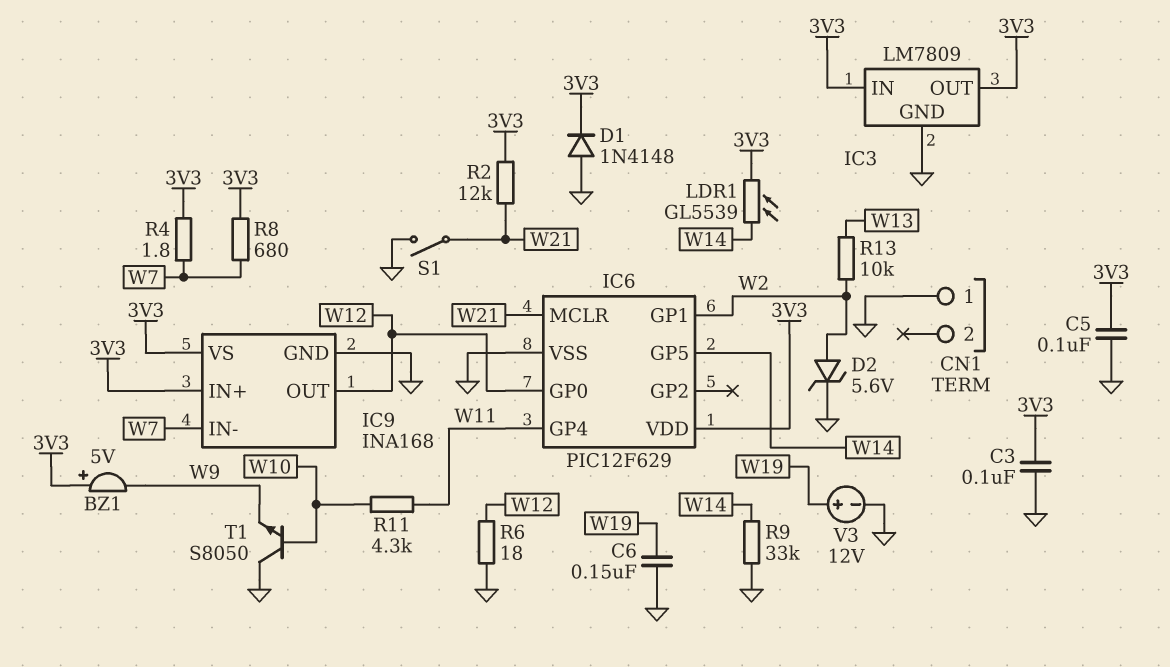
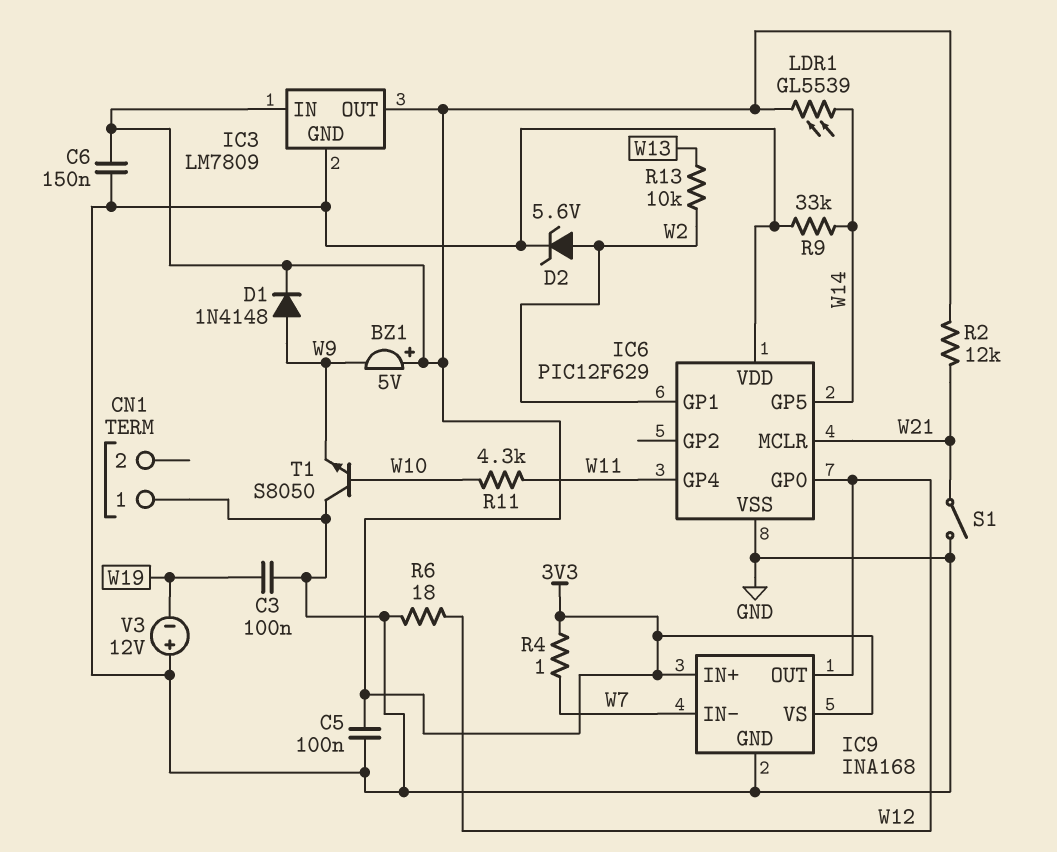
C3: 100nF (3V3, GND) -> 100nF (GND, W19)
C6: 150nF (GND, W19) -> 150nF (3V3, GND)
D1: diode 1N4148 (A GND, K 3V3) -> diode 1N4148 (A W9, K 3V3)
IC6 pin VDD: 3V3 -> GND
R4: 1.8 (3V3, W7) -> 1 (3V3, W7)
R8: 680 (3V3, W7) -> none
V3: 12V (plus W19, minus GND) -> 12V (plus GND, minus W19)

